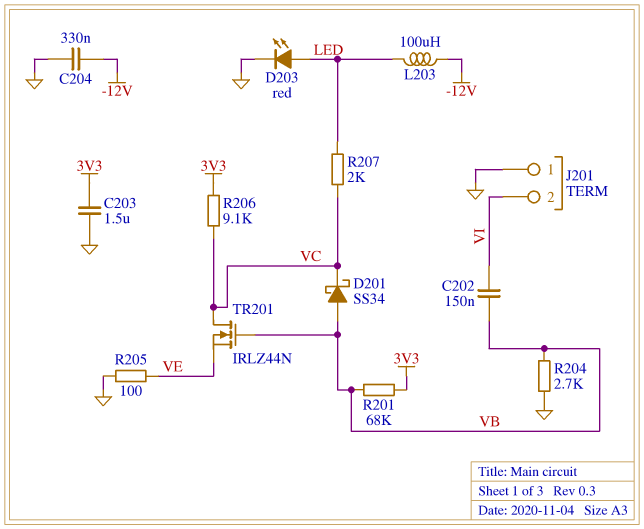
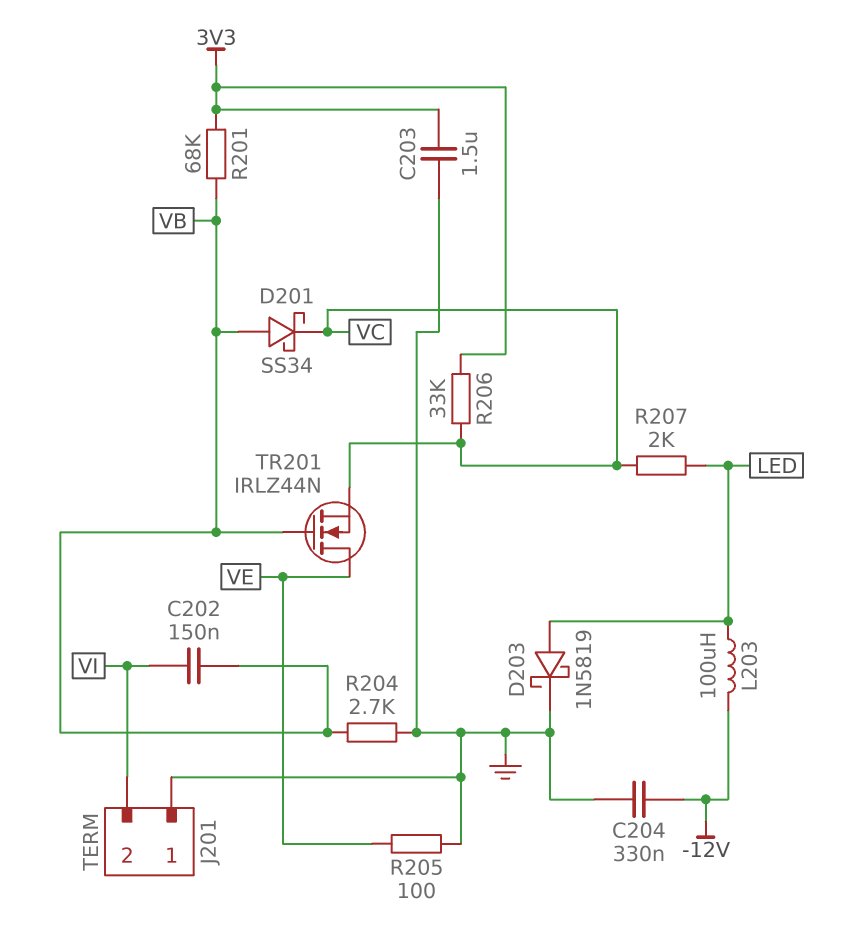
D203: LED red (A LED, K GND) -> schottky 1N5819 (A LED, K GND)
R206: 9.1k (3V3, VC) -> 33k (3V3, VC)
TR201: NMOS IRLZ44N (G VB, D VC, S VE) -> NMOS IRLZ44N (G VB, D VE, S VC)

